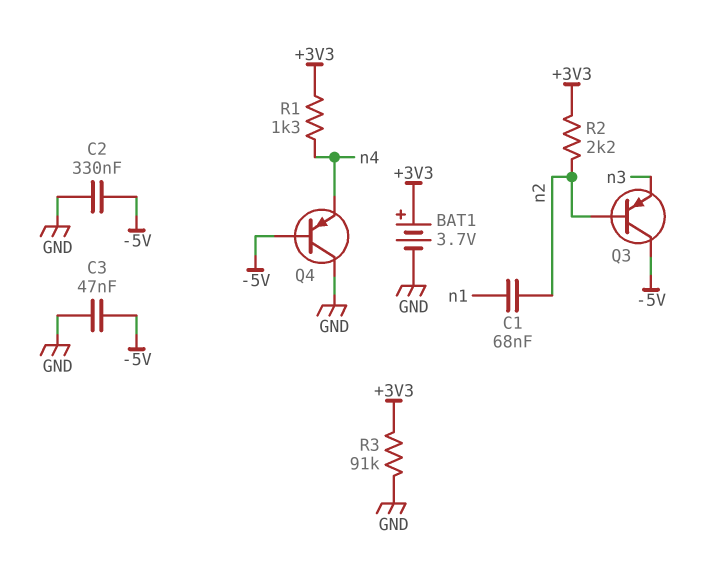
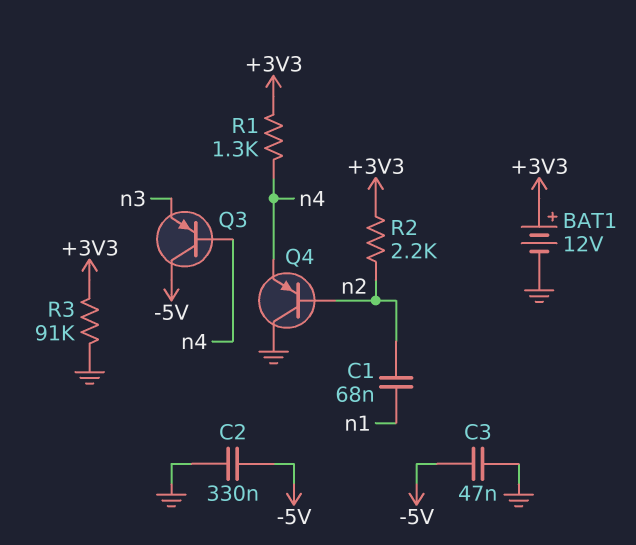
BAT1: 3.7V (plus +3V3, minus GND) -> 12V (plus +3V3, minus GND)
Q3: PNP (B n2, C -5V, E n3) -> PNP (B n4, C -5V, E n3)
Q4: PNP (B -5V, C GND, E n4) -> PNP (B n2, C GND, E n4)

